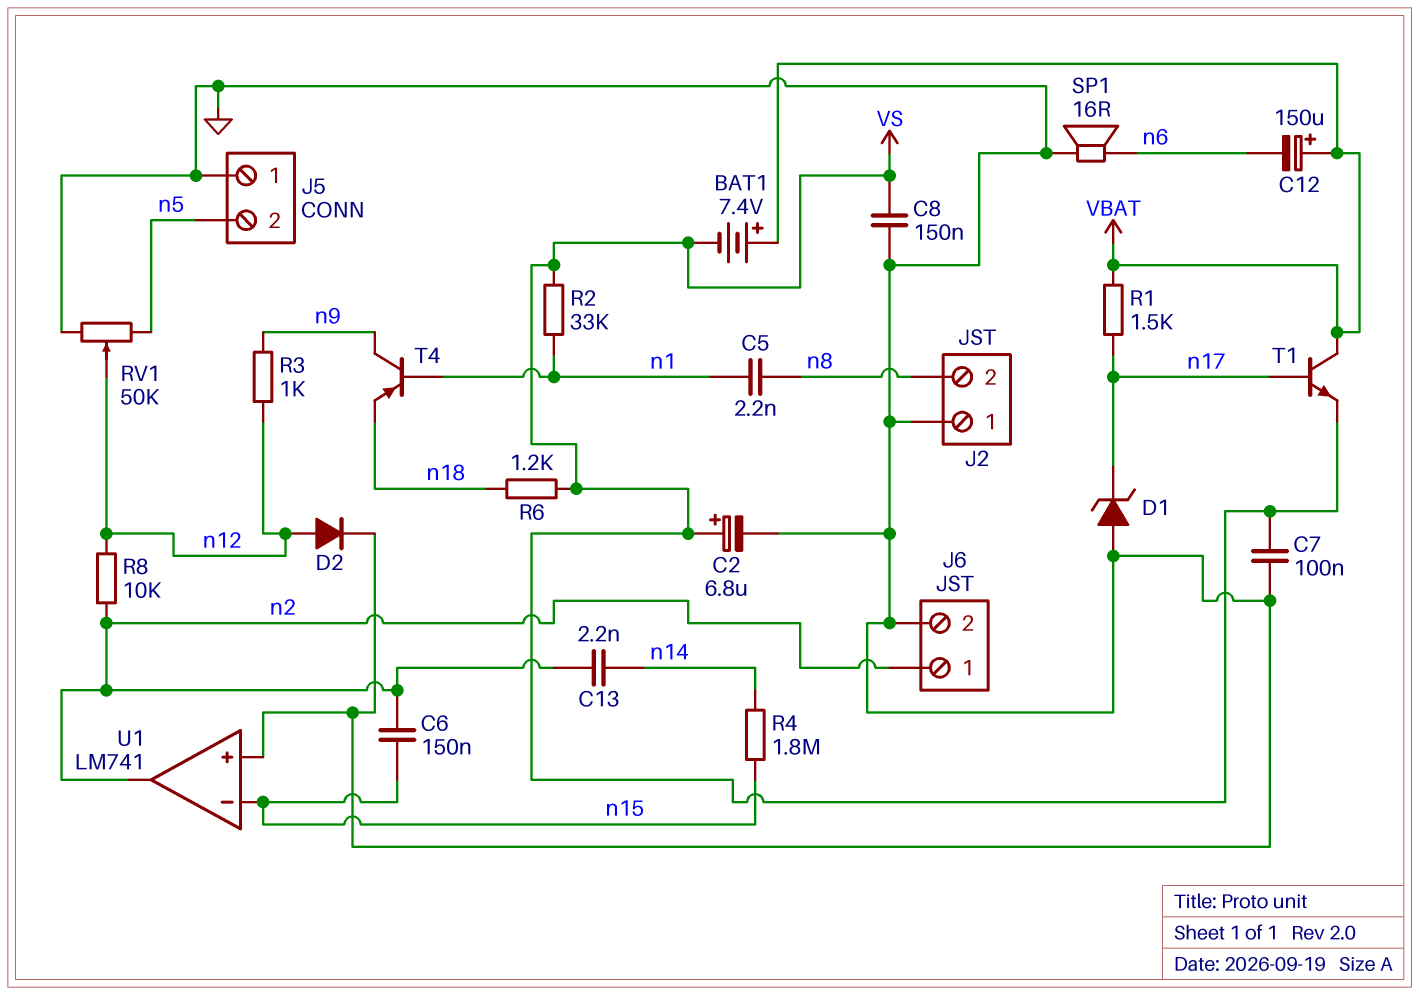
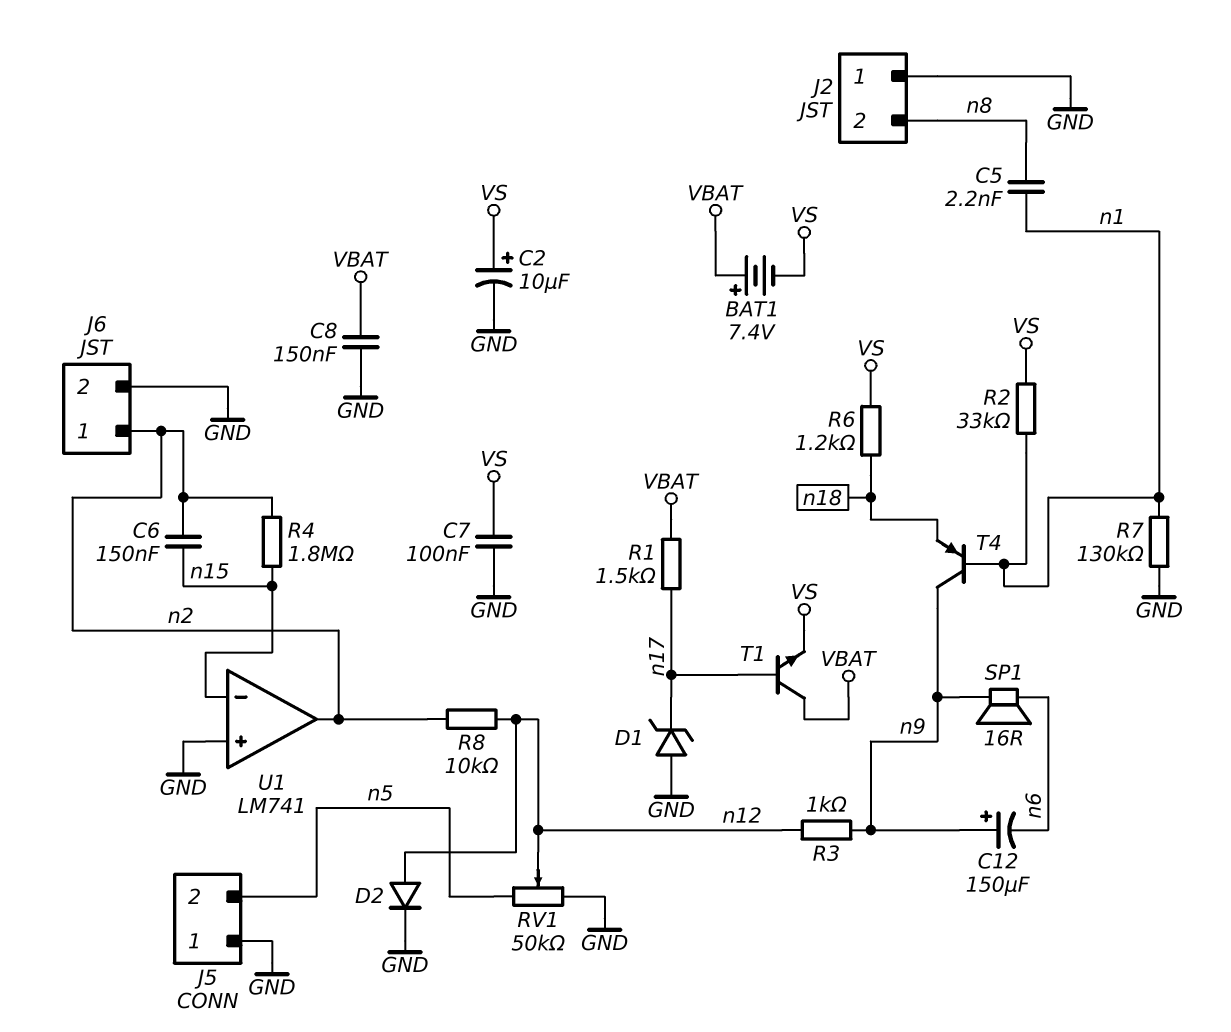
C2: 6.8uF (plus VS, minus GND) -> 10uF (plus VS, minus GND)
C8: 150nF (GND, VS) -> 150nF (GND, VBAT)
C12: 150uF (plus VBAT, minus n6) -> 150uF (plus n9, minus n6)
C13: 2.2nF (n2, n14) -> none
R4: 1.8M (n14, n15) -> 1.8M (n2, n15)
R7: none -> 130k (GND, n1)
SP1: speaker 16R (GND, n6) -> speaker 16R (n6, n9)

